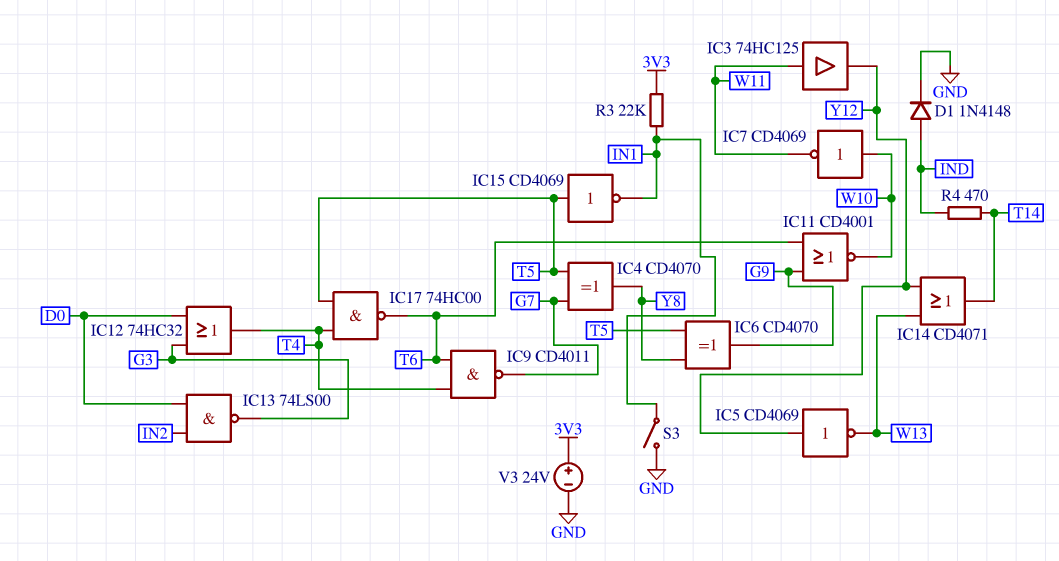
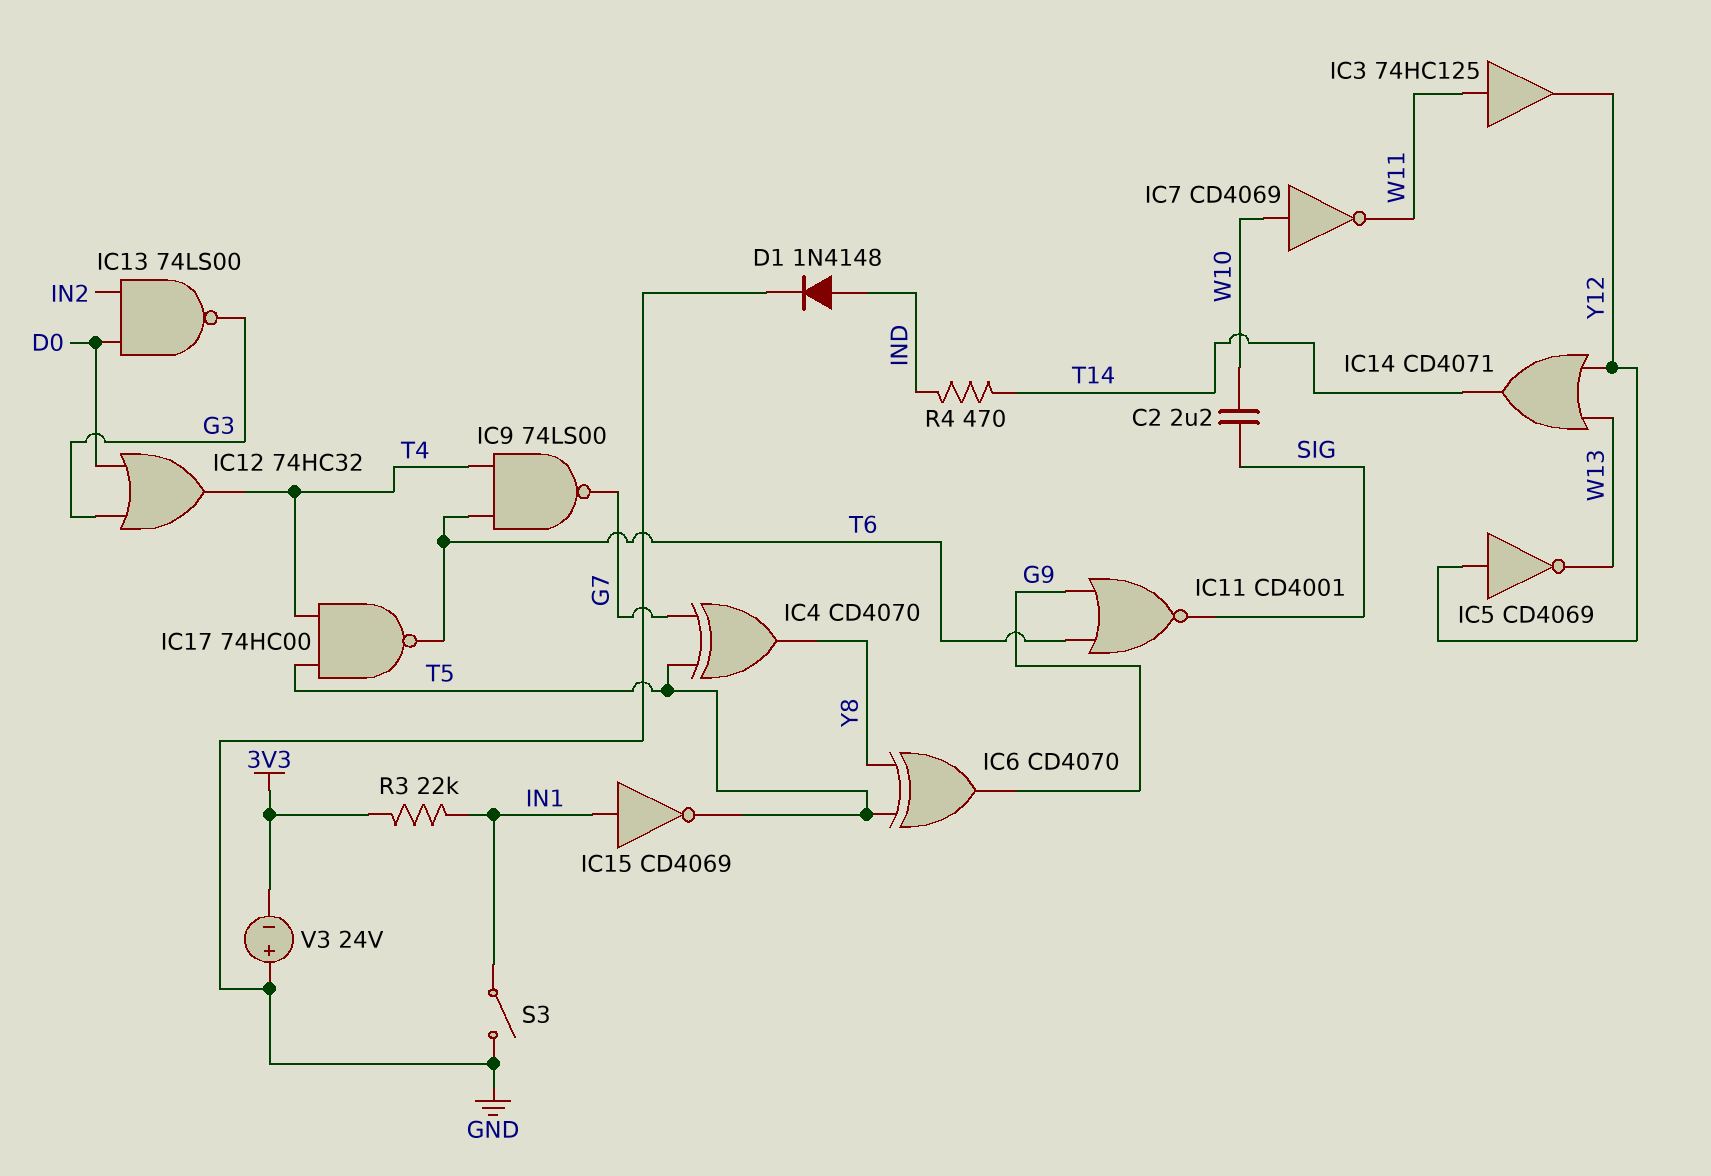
C2: none -> 2.2uF (SIG, W10)
IC9: NAND CD4011 (in T4, in T6, out G7) -> NAND 74LS00 (in T4, in T6, out G7)
IC11: NOR CD4001 (in G9, in T6, out W10) -> NOR CD4001 (in G9, in T6, out SIG)
IC15: NOT CD4069 (in T5, out IN1) -> NOT CD4069 (in IN1, out T5)
V3: 24V (plus 3V3, minus GND) -> 24V (plus GND, minus 3V3)

